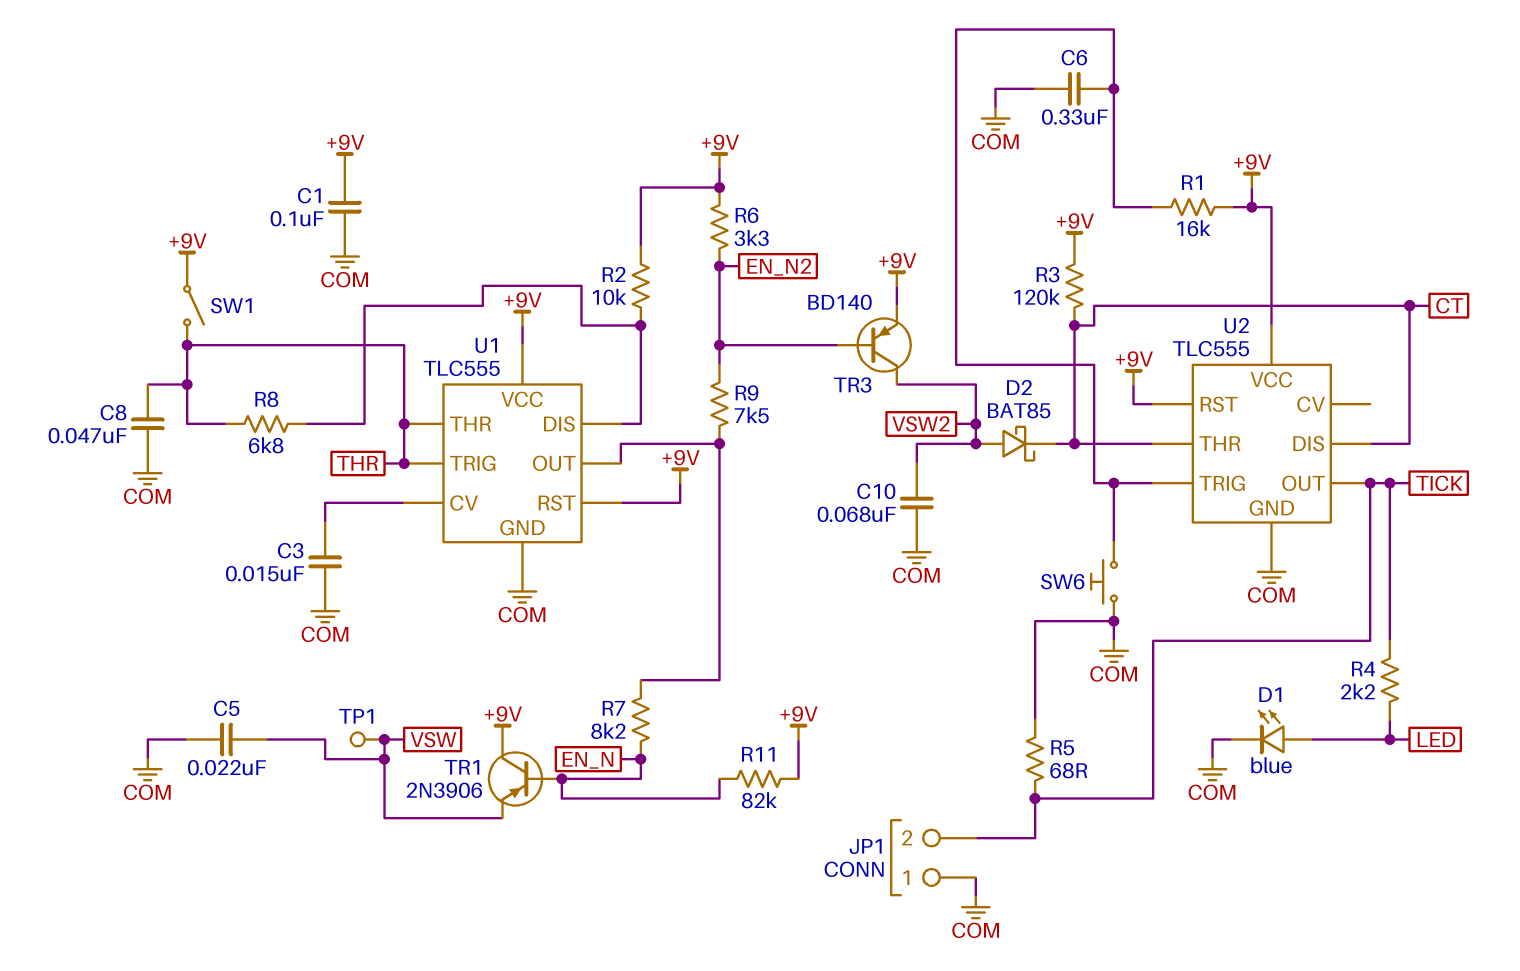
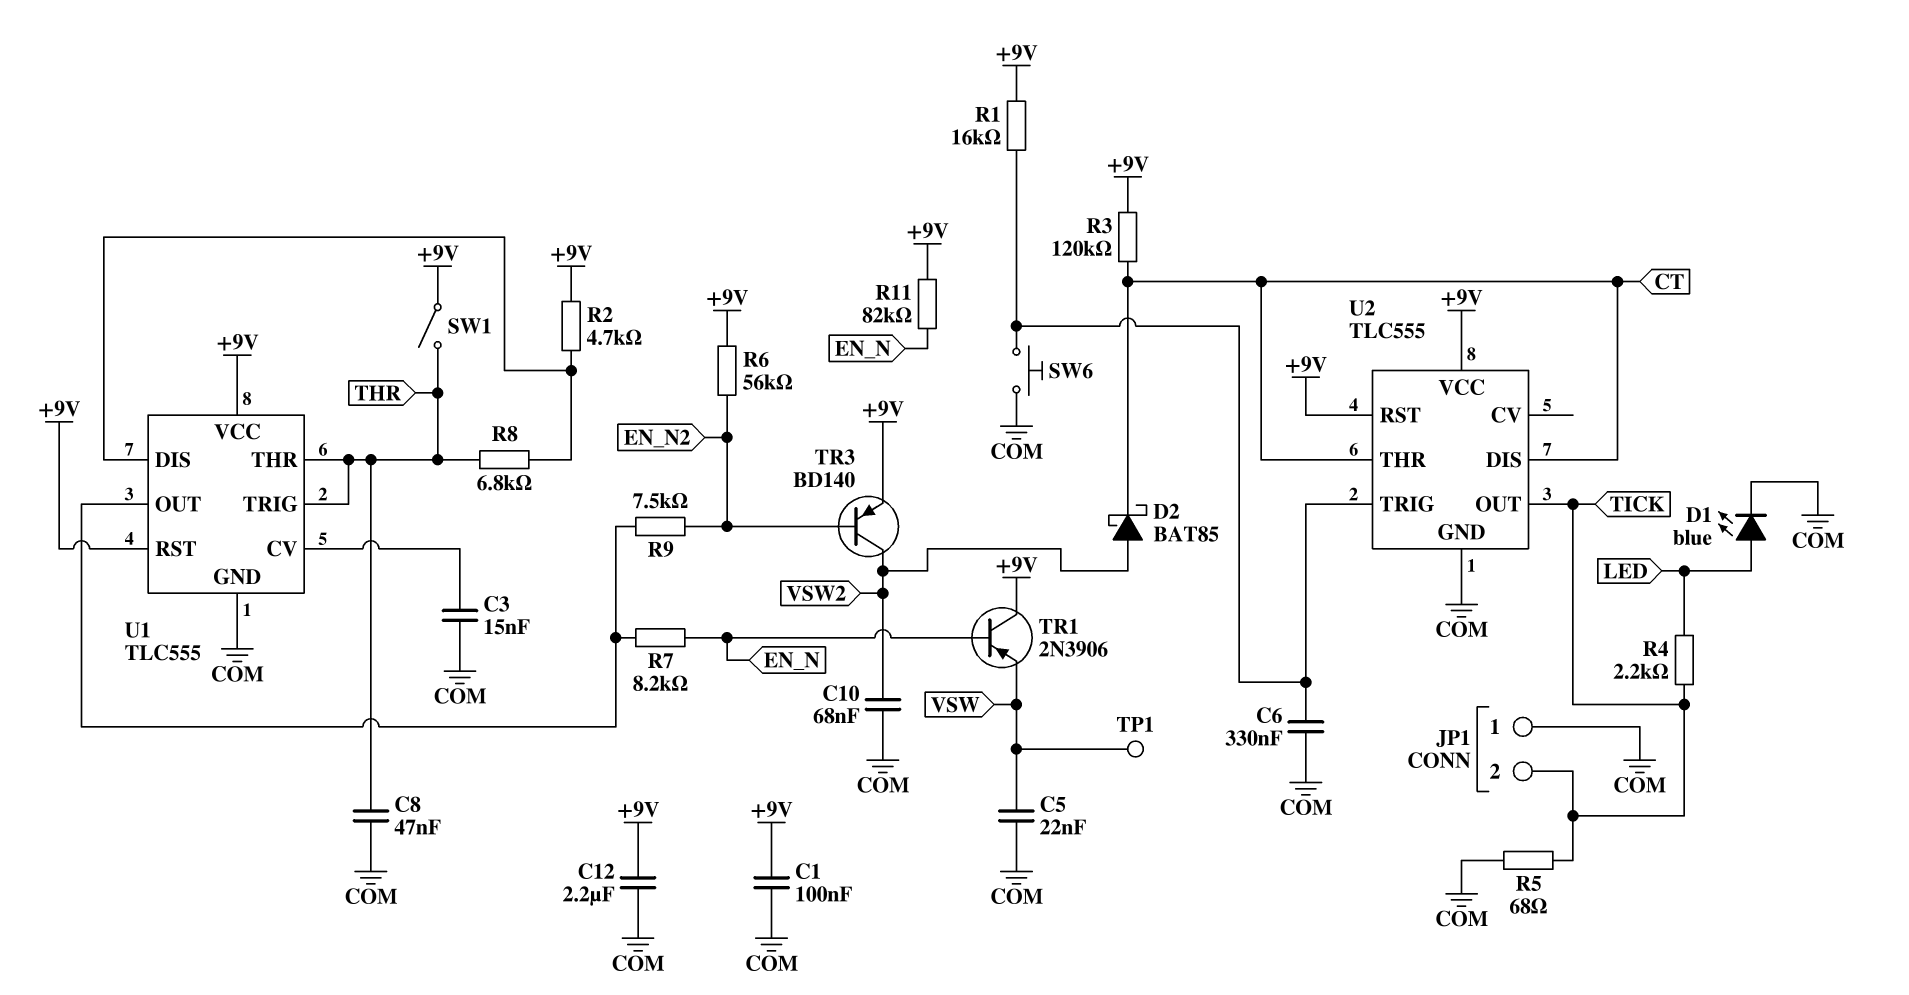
C12: none -> 2.2uF (+9V, COM)
R2: 10k (+9V, U1/DIS) -> 4.7k (+9V, U1/DIS)
R6: 3.3k (+9V, EN_N2) -> 56k (+9V, EN_N2)

